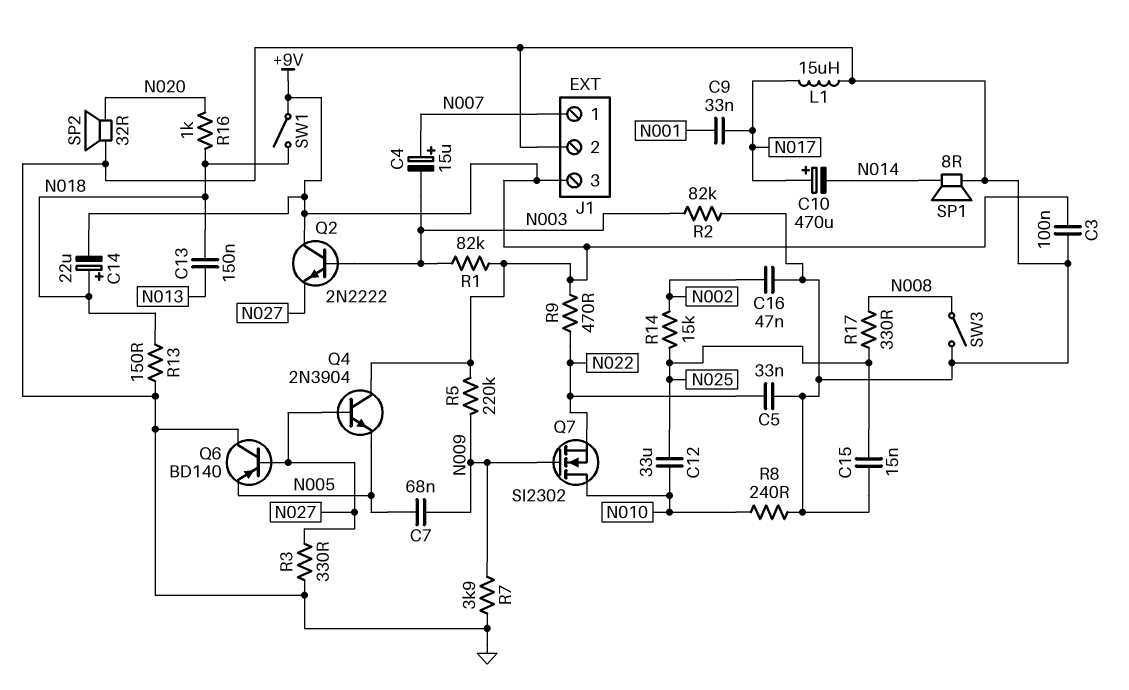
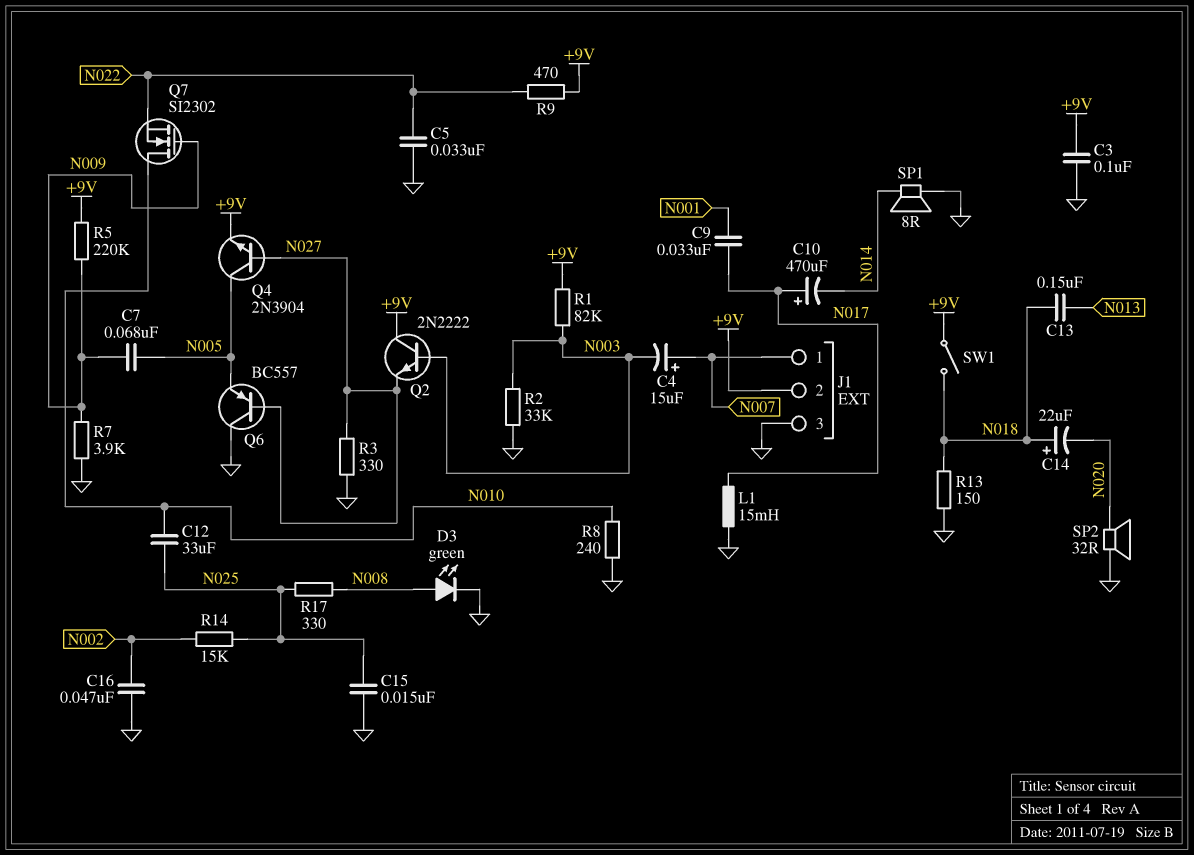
C14: 22uF (plus N018, minus +9V) -> 22uF (plus N018, minus N020)
D3: none -> LED green (A N008, K GND)
J1 pin 2: GND -> +9V
J1 pin 3: +9V -> GND
L1: 15uH (GND, N017) -> 15mH (GND, N017)
Q4: NPN 2N3904 (B N027, C +9V, E N005) -> NPN 2N3904 (B N027, C N005, E +9V)
Q6: PNP BD140 (B N027, C GND, E N005) -> PNP BC557 (B N027, C GND, E N005)
R2: 82k (GND, N003) -> 33k (GND, N003)
R16: 1k (N018, N020) -> none
SW3: switch (GND, N008) -> none

